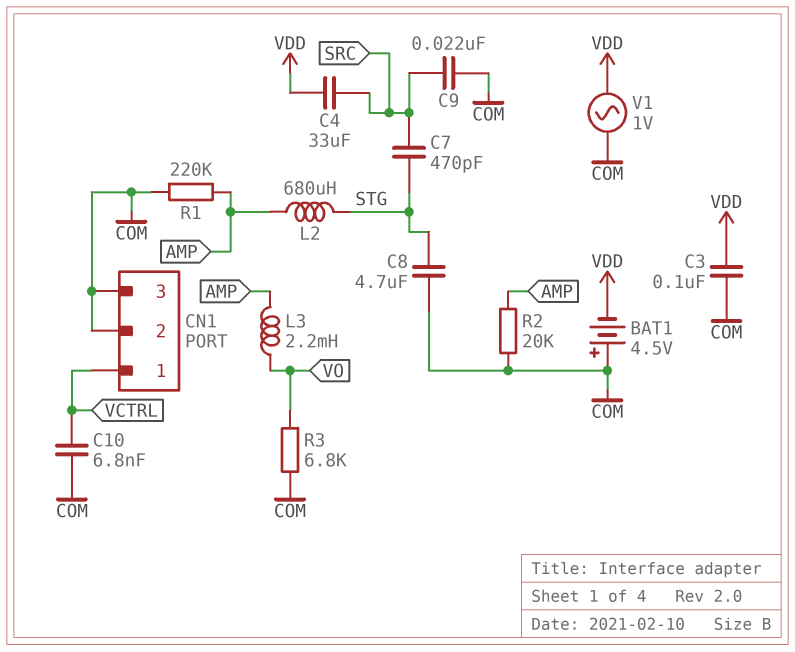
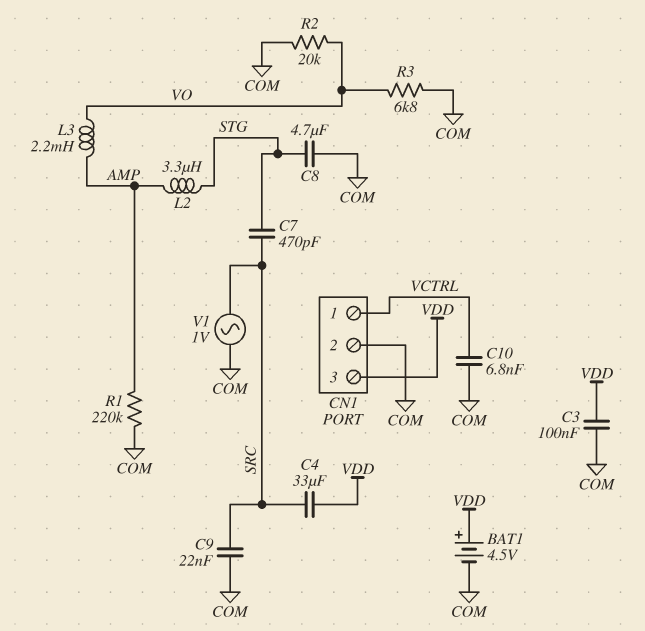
BAT1: 4.5V (plus COM, minus VDD) -> 4.5V (plus VDD, minus COM)
CN1 pin 3: COM -> VDD
L2: 680uH (AMP, STG) -> 3.3uH (AMP, STG)
R2: 20k (AMP, COM) -> 20k (COM, VO)
V1: AC 1V (COM, VDD) -> AC 1V (COM, SRC)

